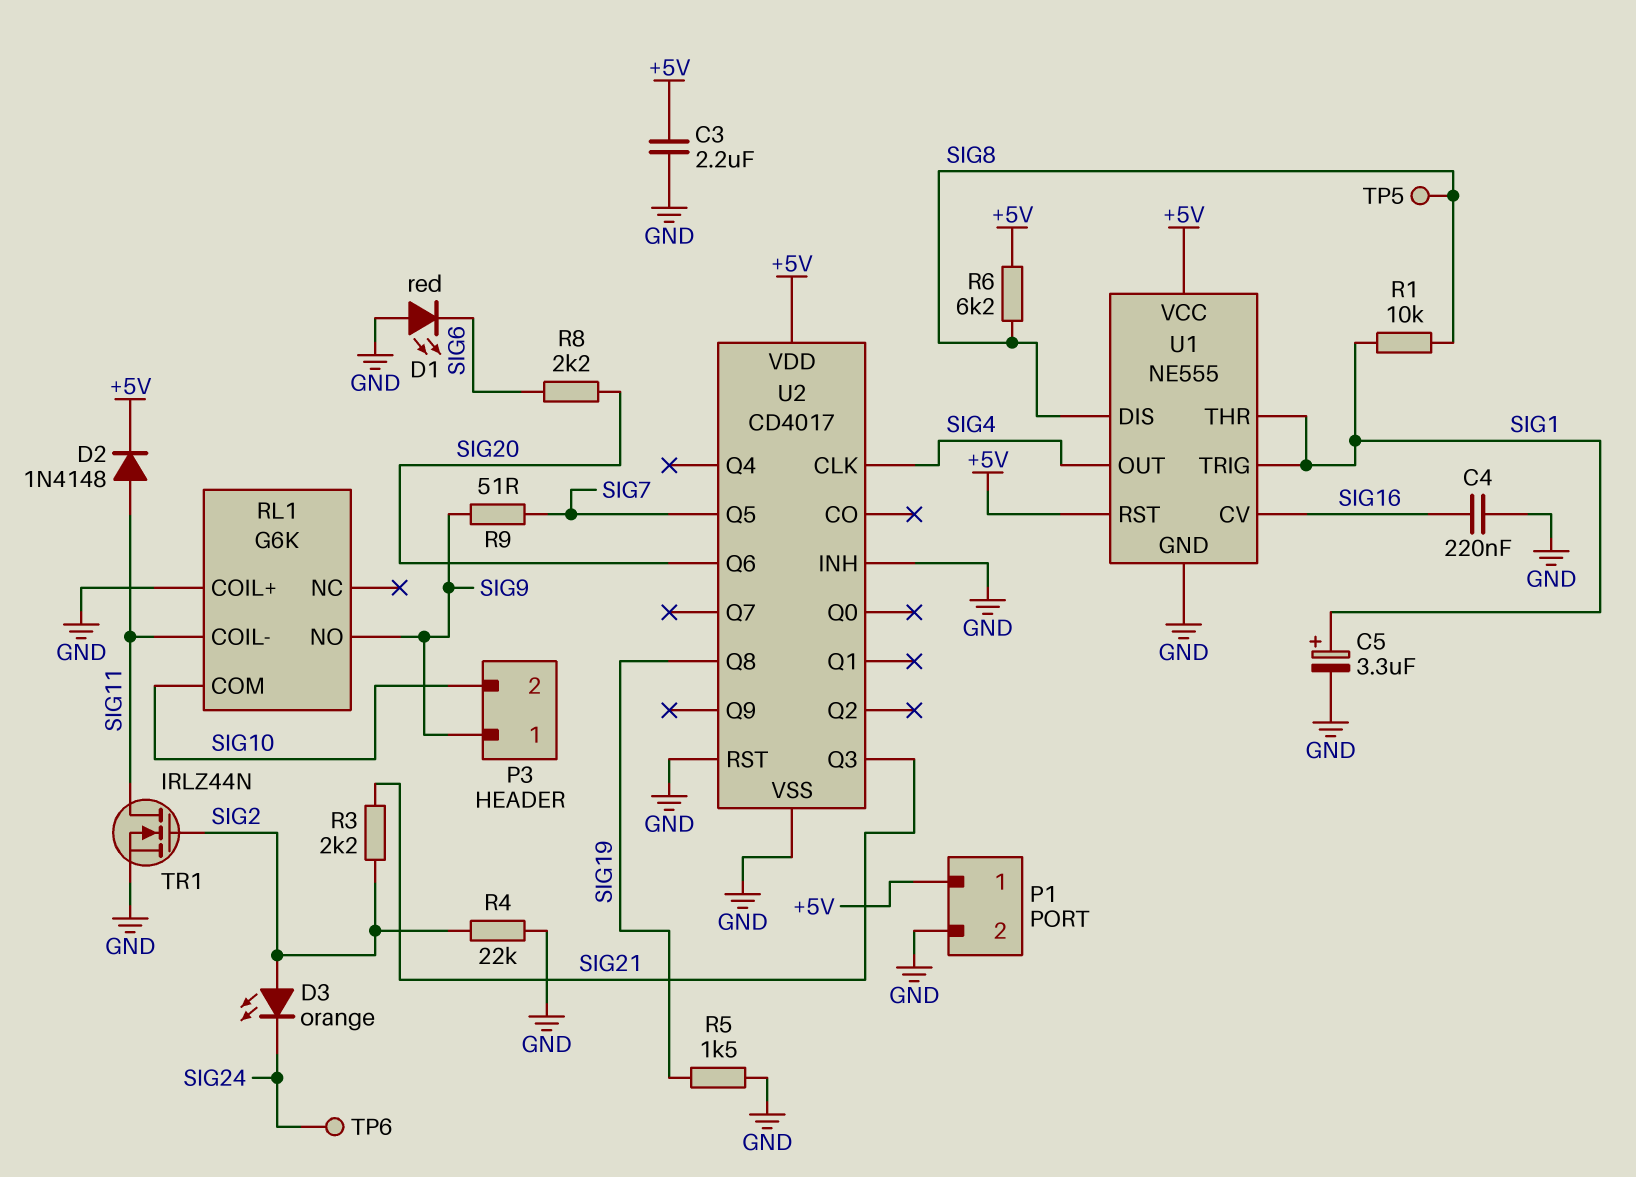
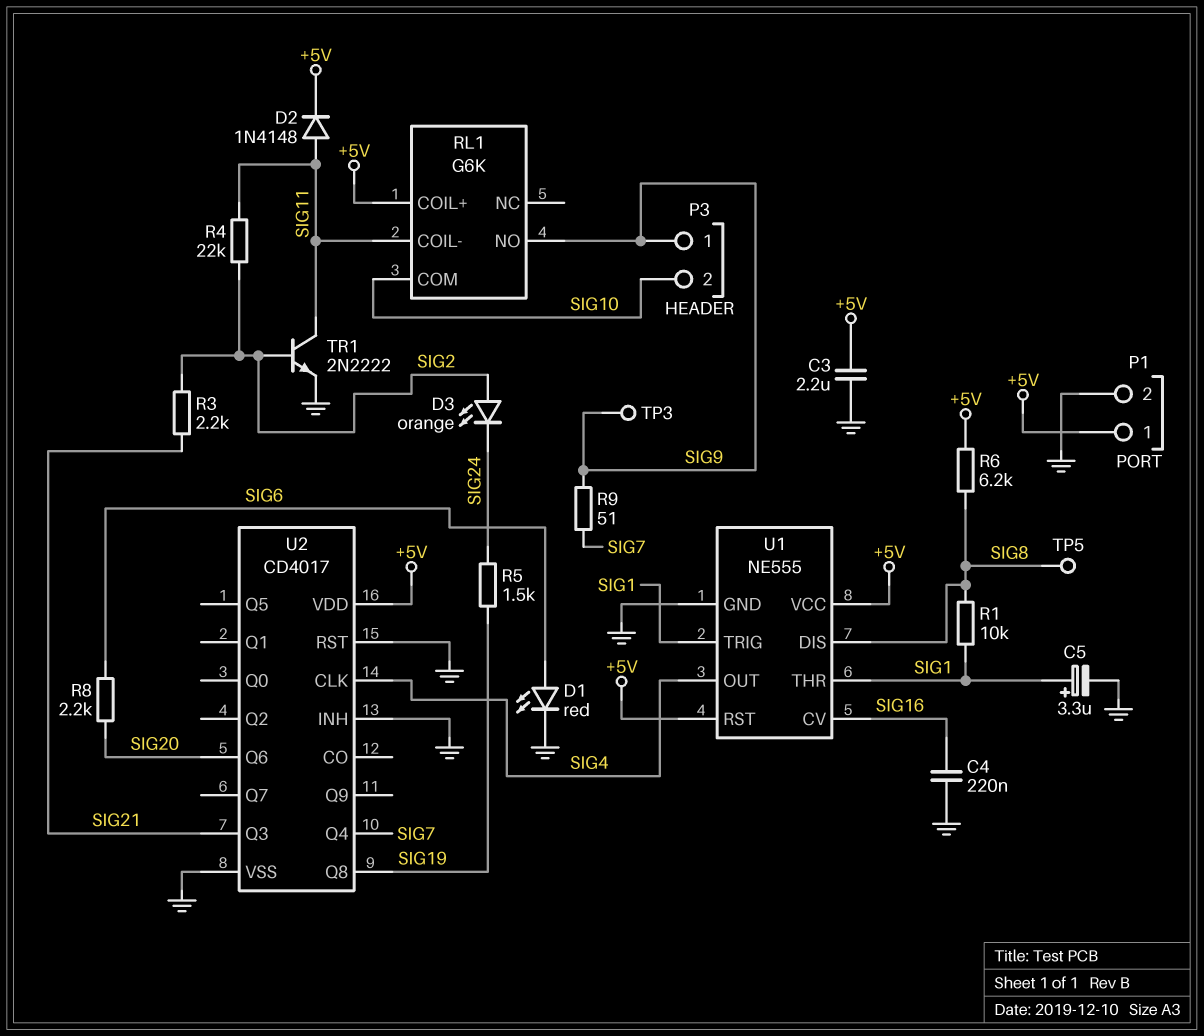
D1: LED red (A GND, K SIG6) -> LED red (A SIG6, K GND)
R4: 22k (GND, SIG2) -> 22k (SIG2, SIG11)
R5: 1.5k (GND, SIG19) -> 1.5k (SIG19, SIG24)
RL1 pin COIL+: GND -> +5V
TP3: none -> test point (SIG9)
TP6: test point (SIG24) -> none
TR1: NMOS IRLZ44N (G SIG2, D SIG11, S GND) -> NPN 2N2222 (B SIG2, C SIG11, E GND)
U2 pin Q4: none -> SIG7
U2 pin Q5: SIG7 -> none

